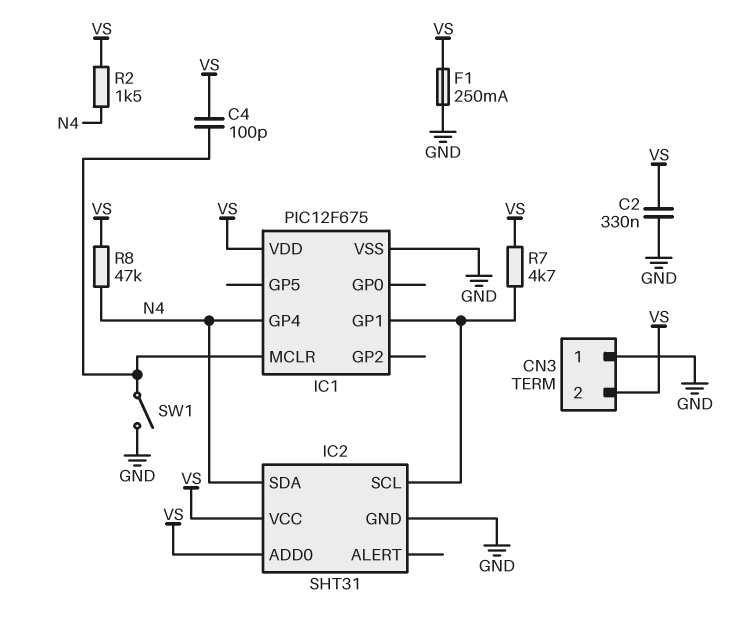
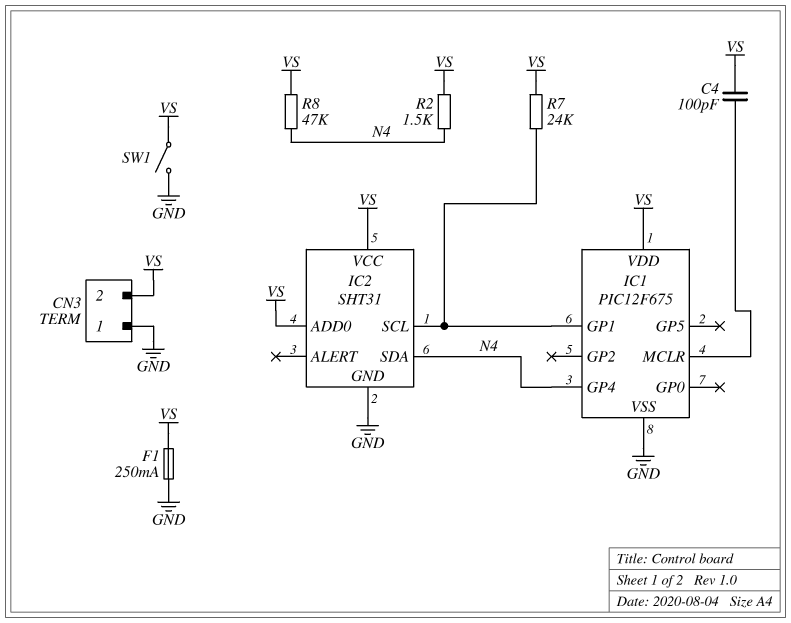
C2: 330nF (GND, VS) -> none
R7: 4.7k (IC1/GP1, VS) -> 24k (IC1/GP1, VS)
SW1: switch (GND, IC1/MCLR) -> switch (GND, VS)

